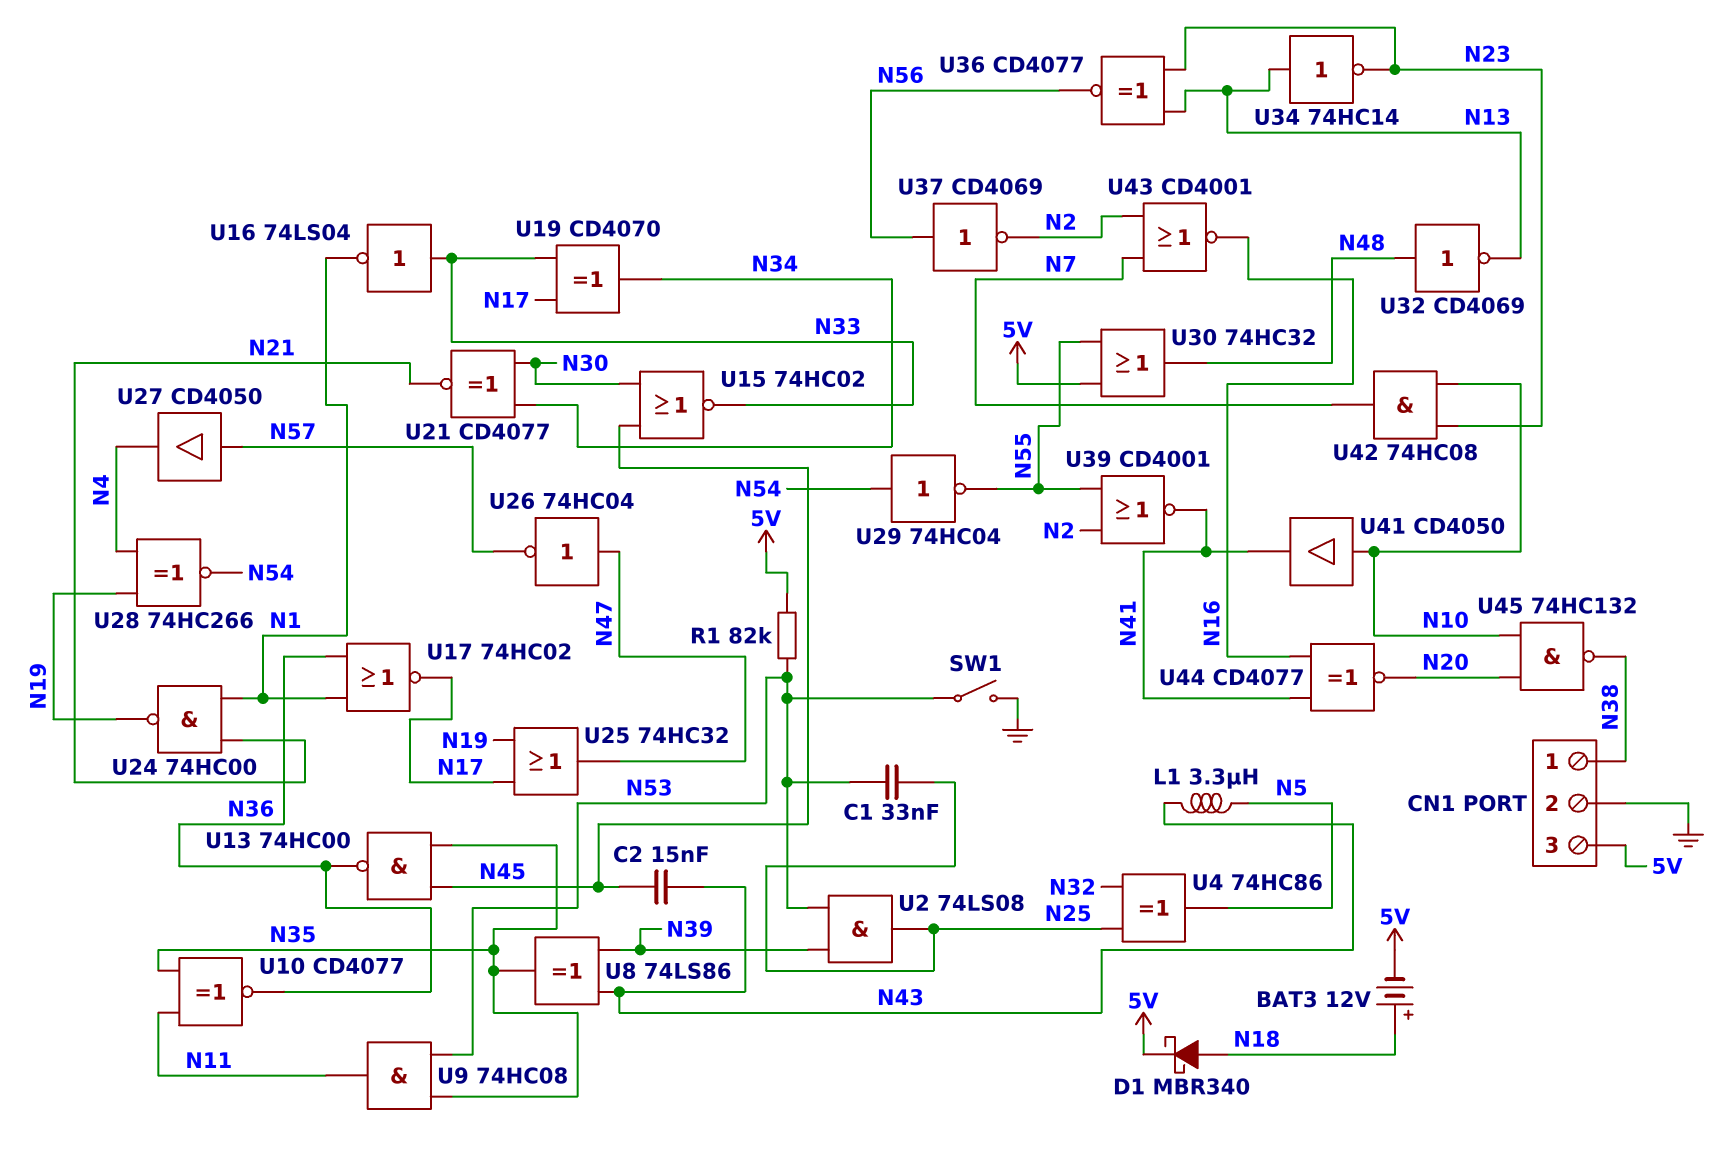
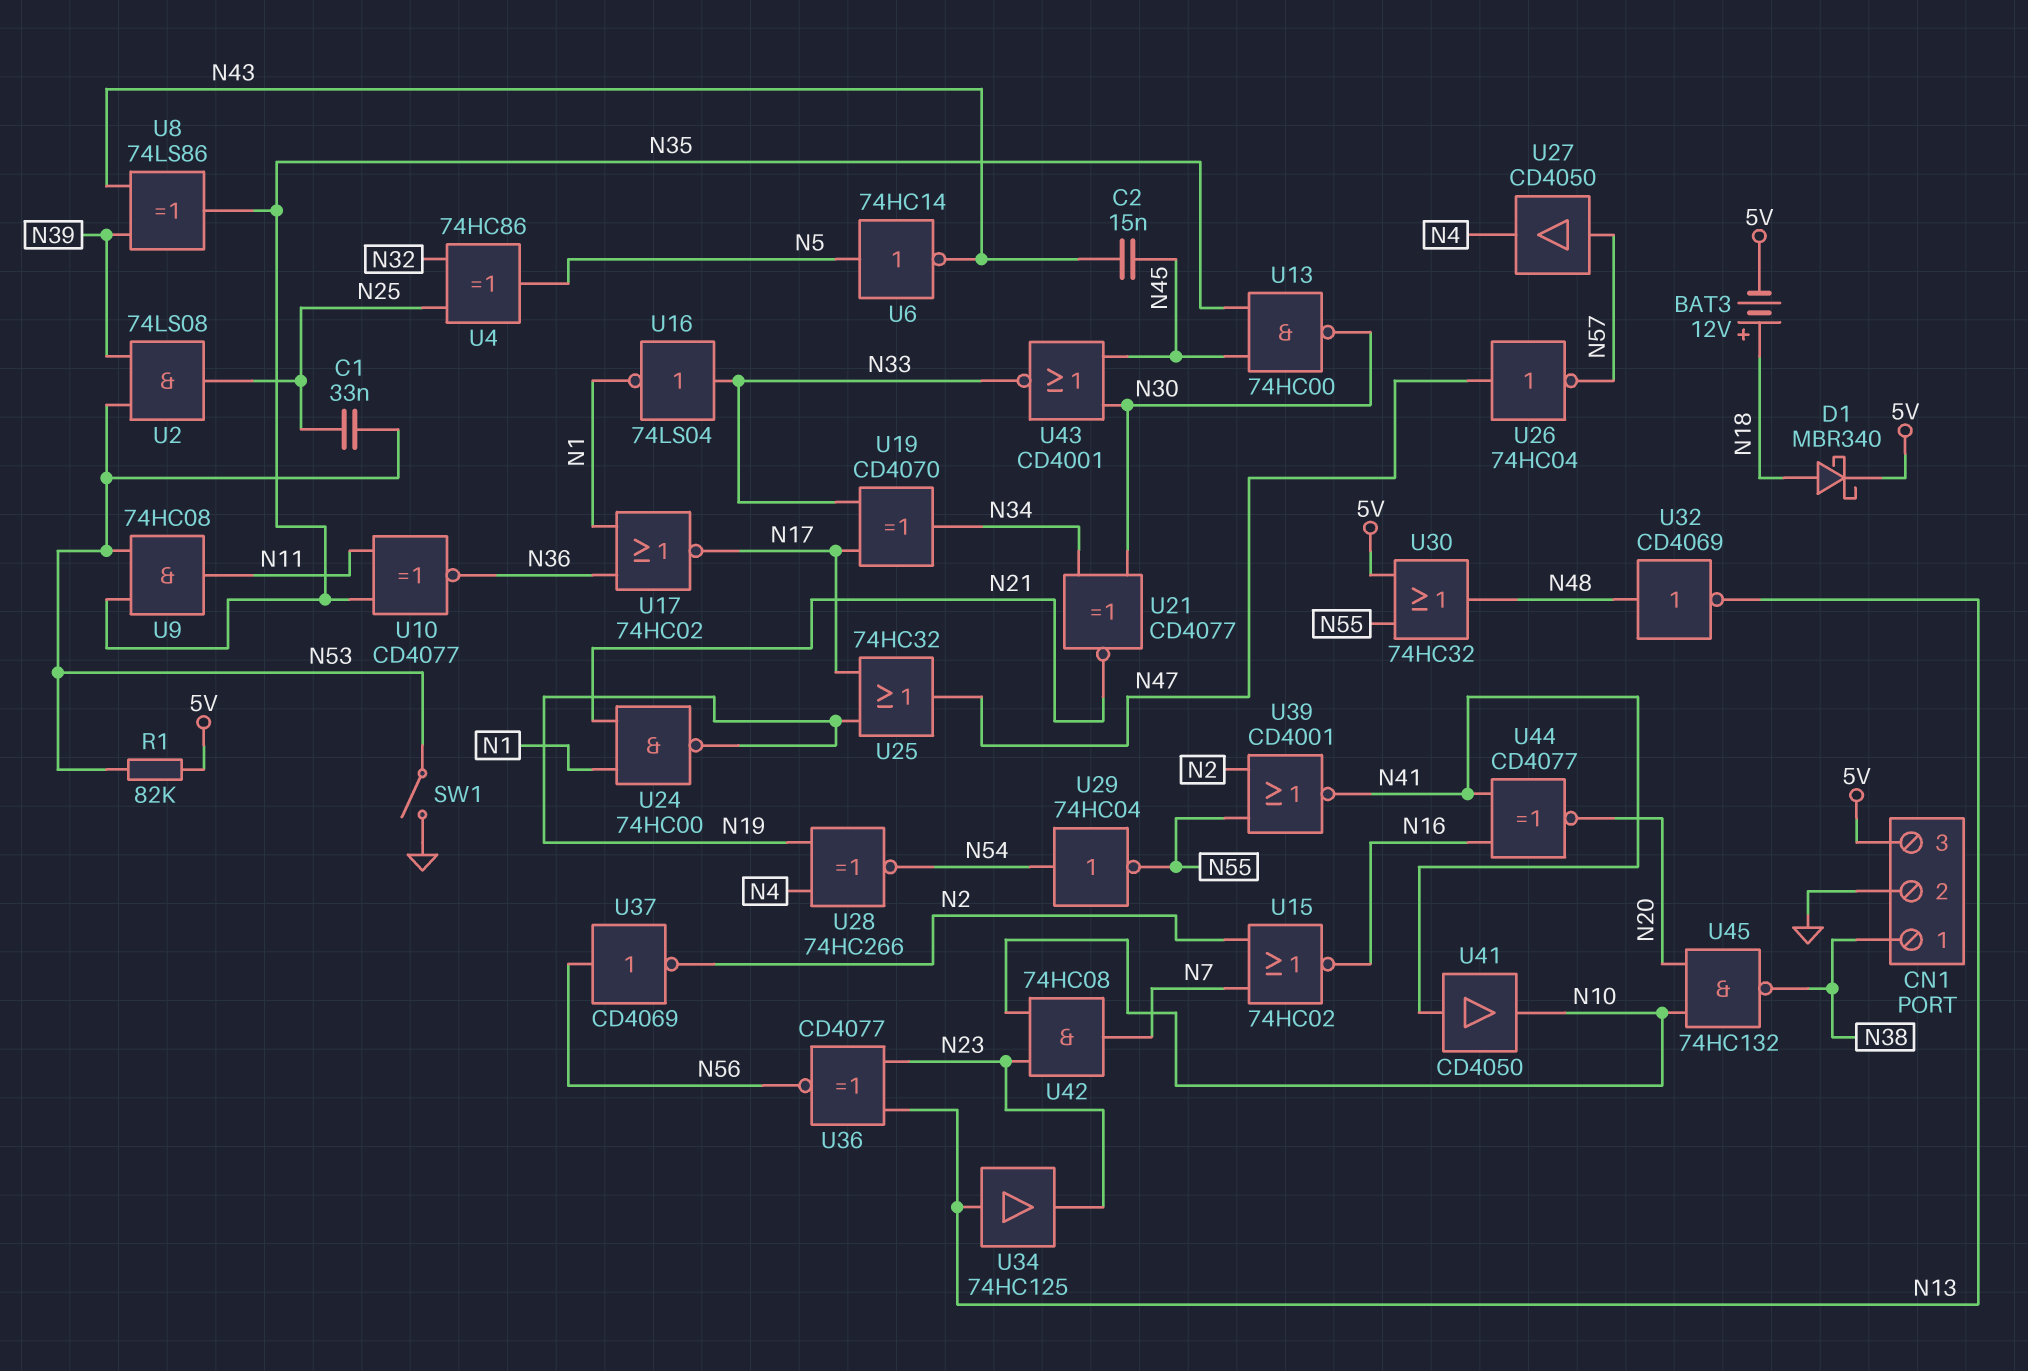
L1: 3.3uH (N5, N43) -> none
U6: none -> NOT 74HC14 (in N5, out N43)
U13: NAND 74HC00 (in N35, in N45, out N36) -> NAND 74HC00 (in N35, in N45, out N30)
U15: NOR 74HC02 (in N30, in N45, out N33) -> NOR 74HC02 (in N2, in N7, out N16)
U34: NOT 74HC14 (in N13, out N23) -> buffer 74HC125 (in N13, out N23)
U41: buffer CD4050 (in N10, out N41) -> buffer CD4050 (in N41, out N10)
U43: NOR CD4001 (in N2, in N7, out N16) -> NOR CD4001 (in N30, in N45, out N33)

